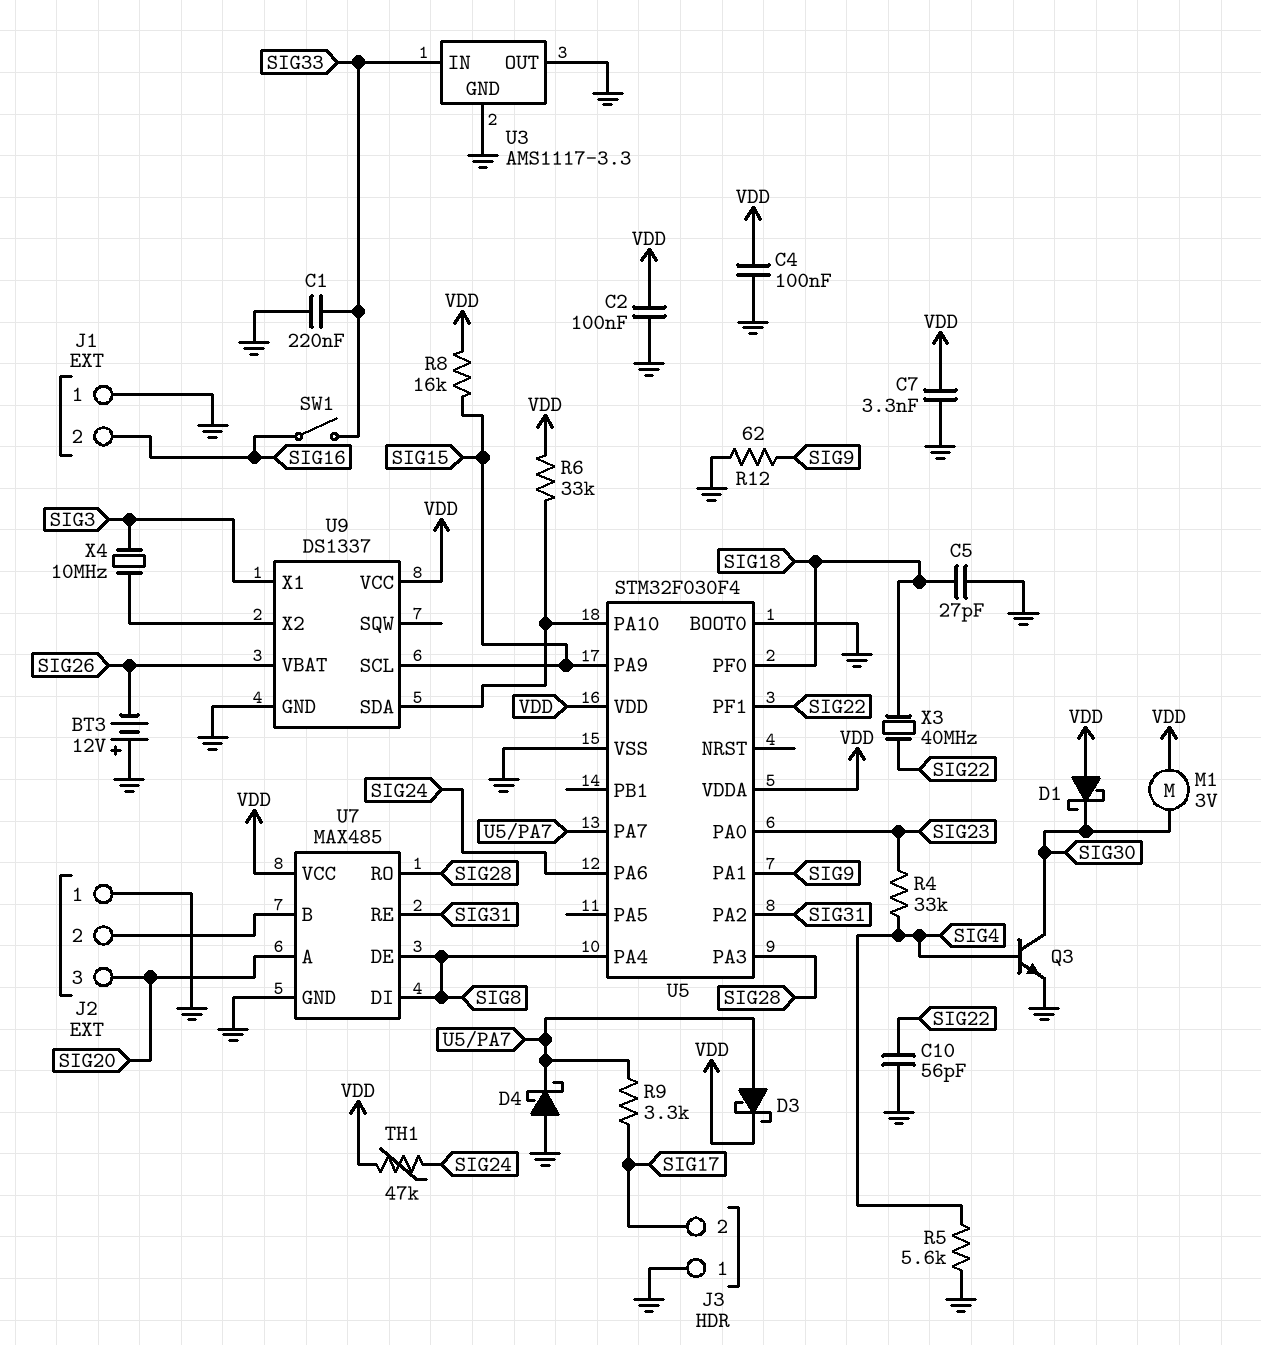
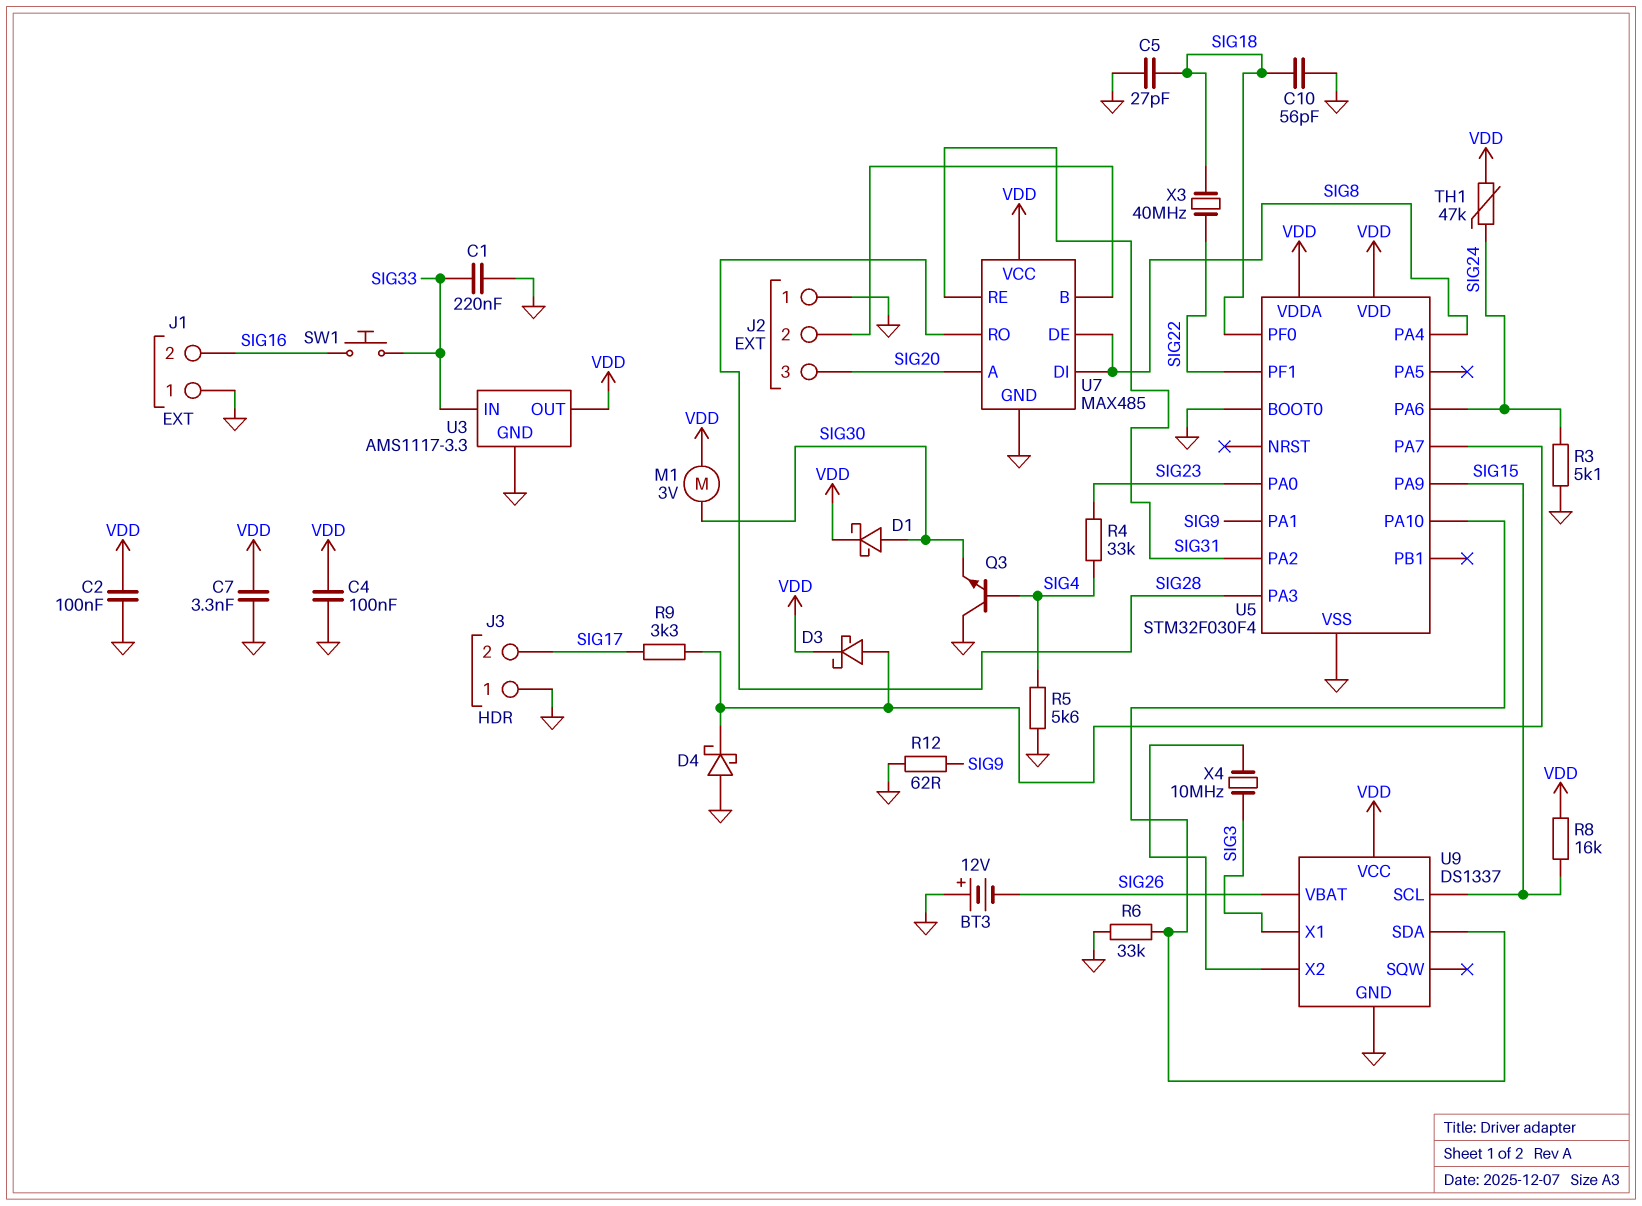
C10: 56pF (GND, SIG22) -> 56pF (GND, SIG18)
D1: schottky (A VDD, K SIG30) -> schottky (A SIG30, K VDD)
Q3: NPN (B SIG4, C SIG30, E GND) -> NPN (B SIG4, C GND, E SIG30)
R3: none -> 5.1k (GND, SIG24)
R6: 33k (U5/PA10, VDD) -> 33k (GND, U5/PA10)
SW1: switch (SIG16, SIG33) -> button (SIG16, SIG33)
U3 pin OUT: GND -> VDD

